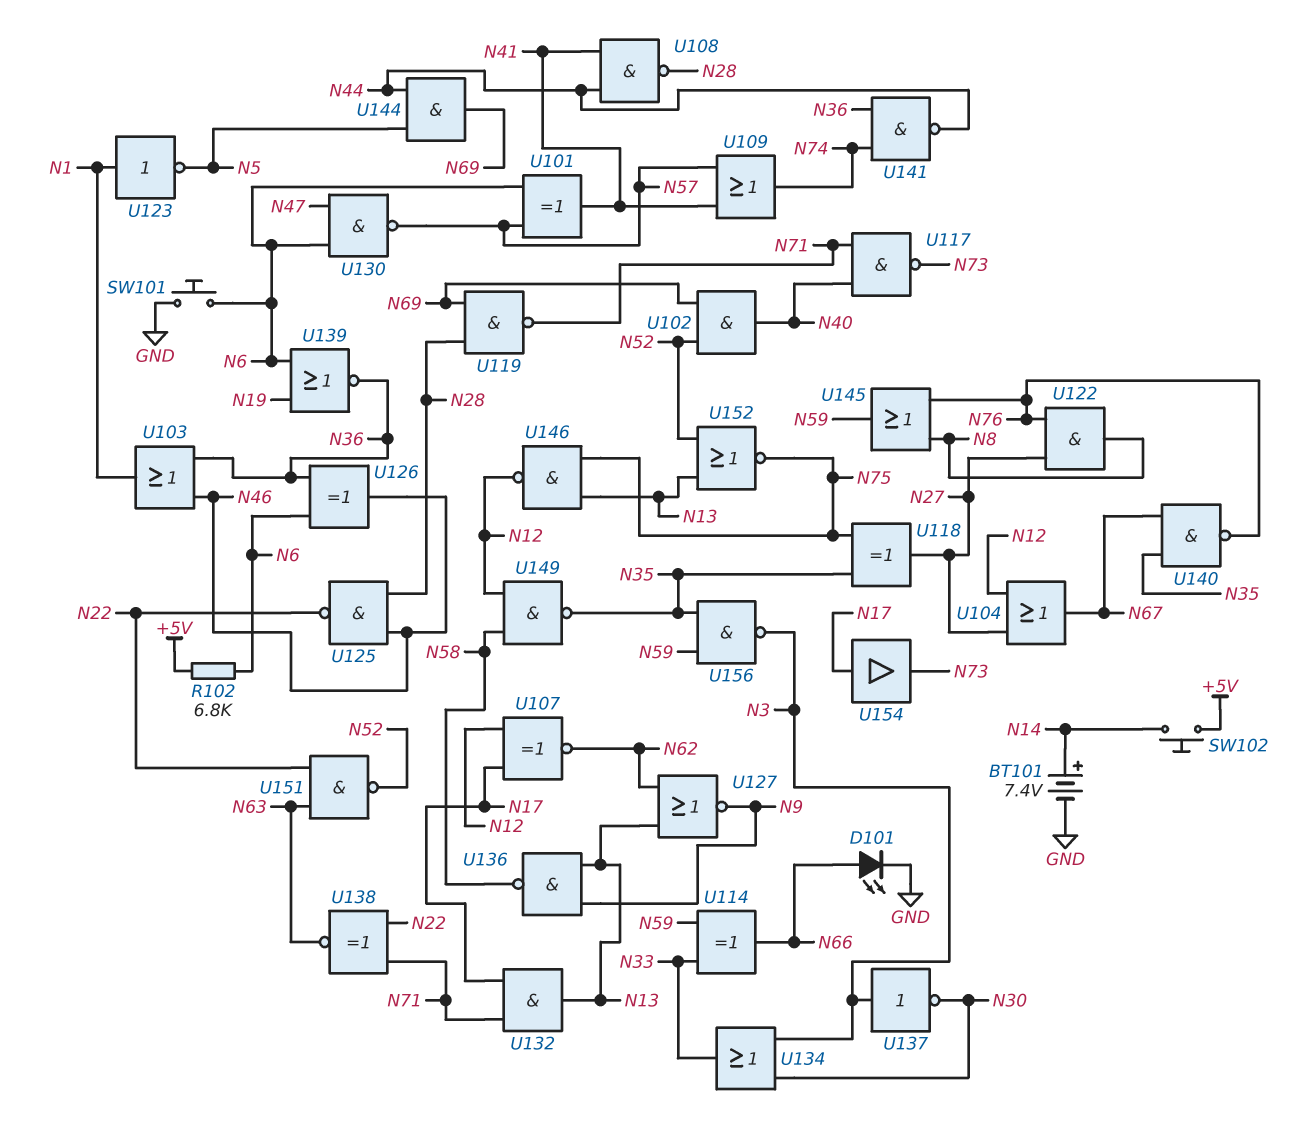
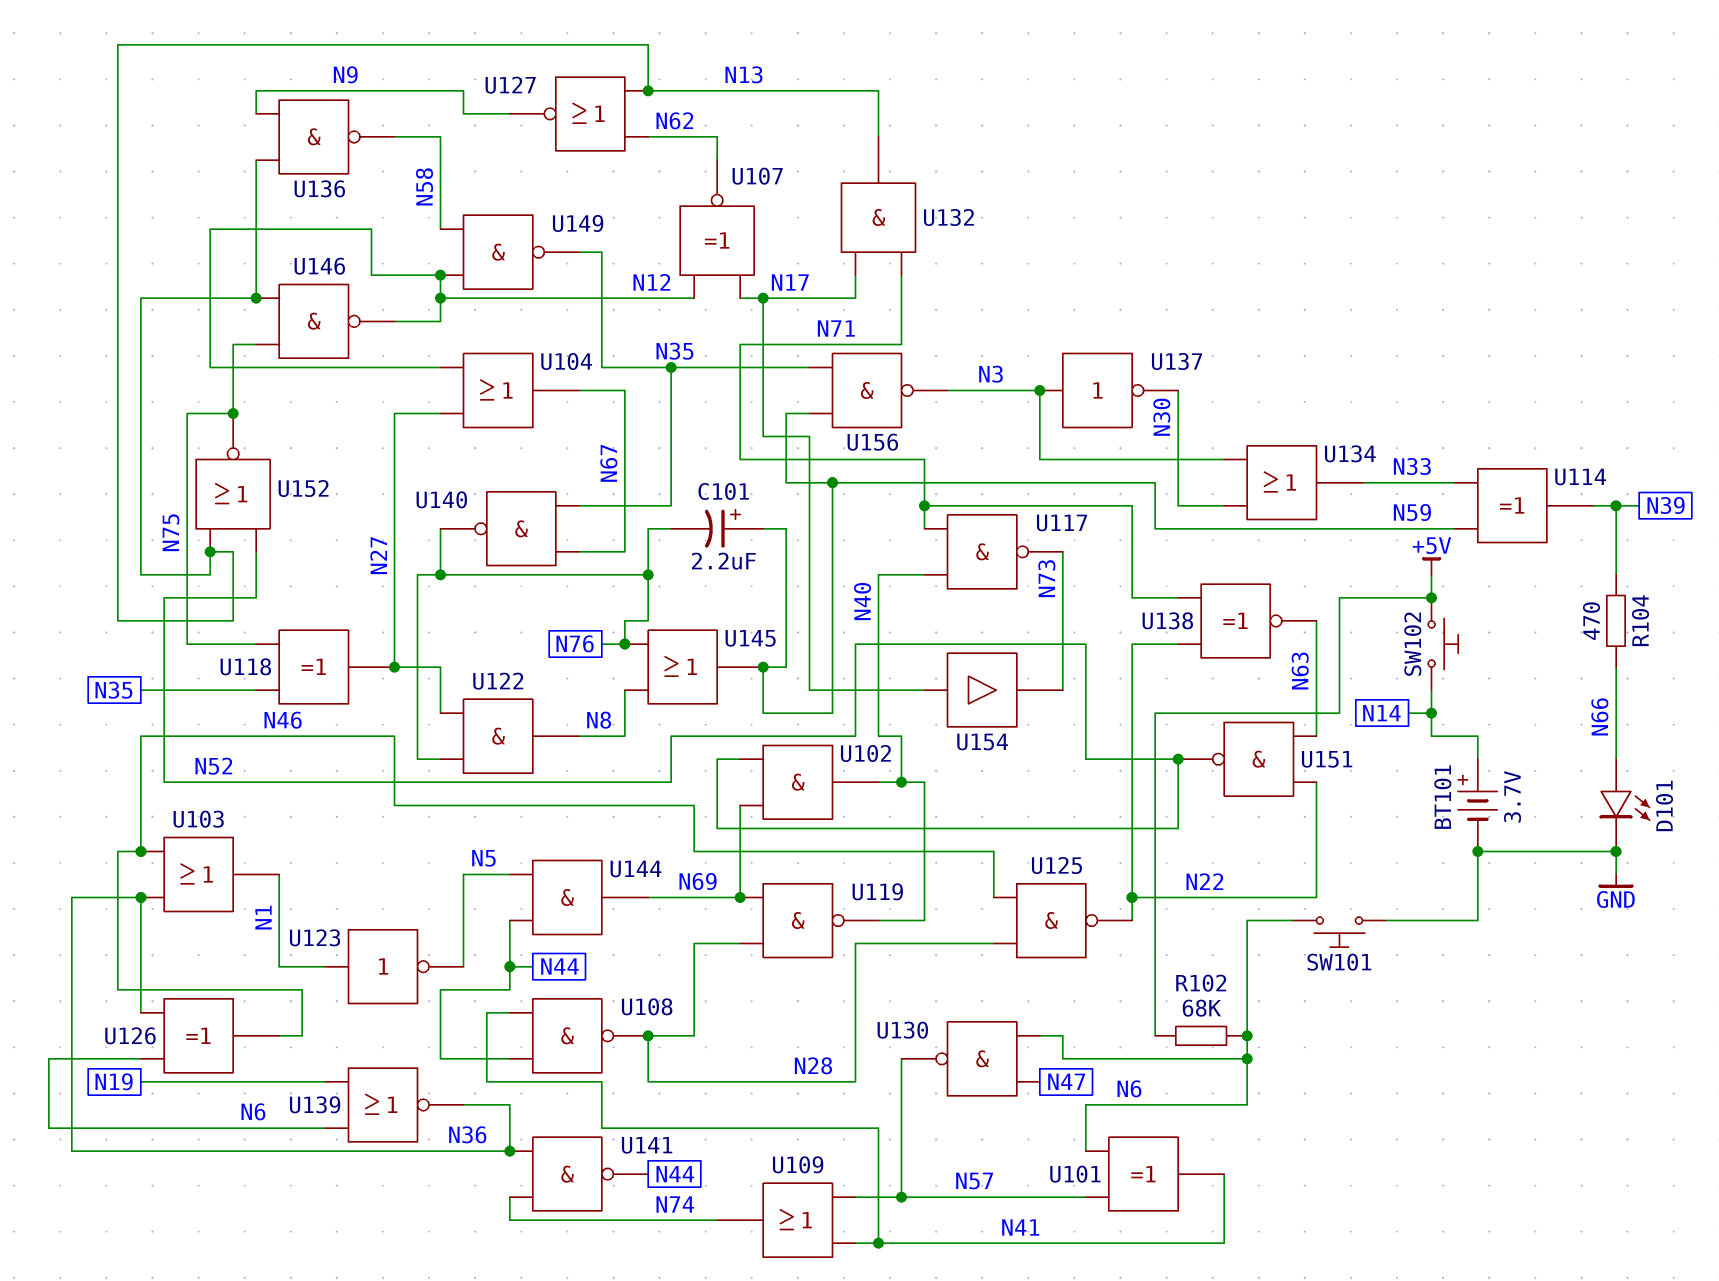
BT101: 7.4V (plus N14, minus GND) -> 3.7V (plus N14, minus GND)
C101: none -> 2.2uF (plus N59, minus N76)
R102: 6.8k (+5V, N6) -> 68k (+5V, N6)
R104: none -> 470 (N39, N66)
U114: XOR (in N33, in N59, out N66) -> XOR (in N33, in N59, out N39)
U119: NAND (in N28, in N69, out N71) -> NAND (in N28, in N69, out N40)

